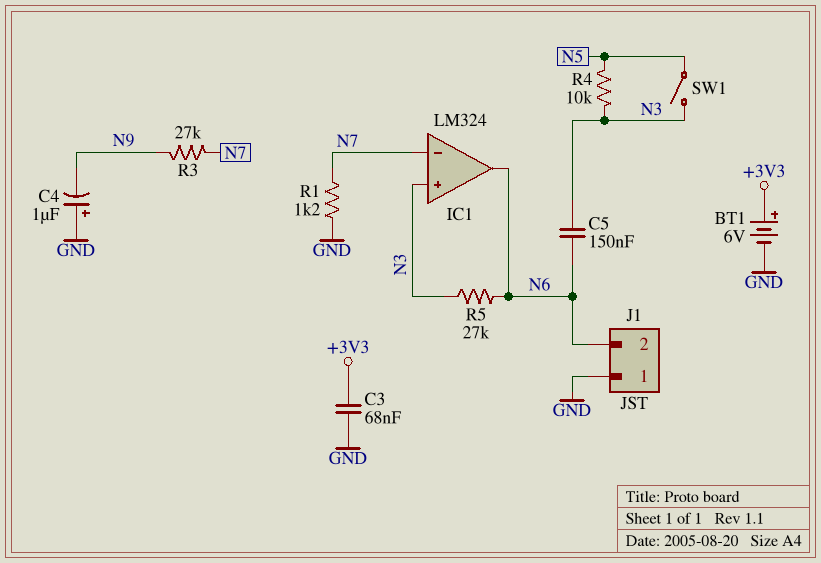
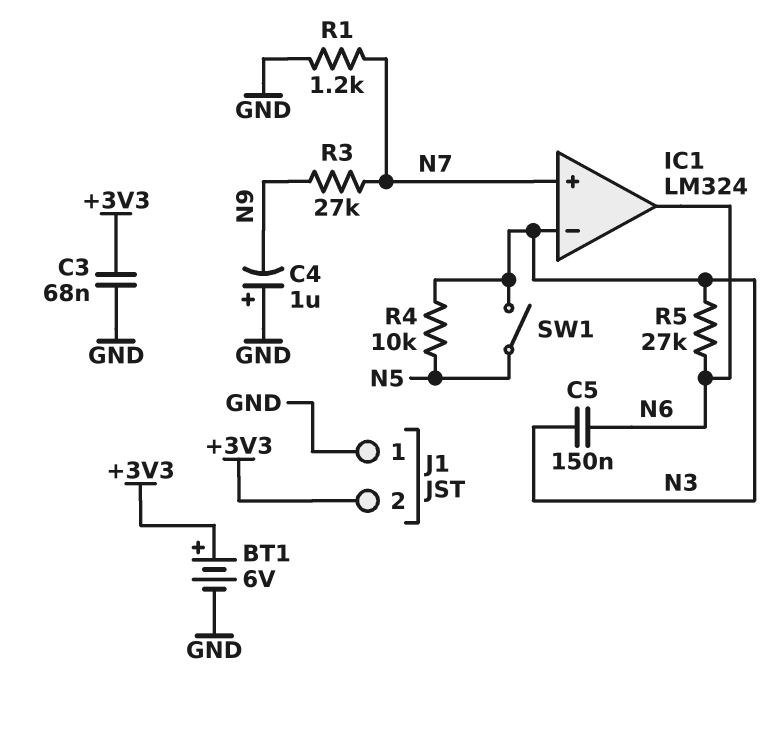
IC1 pin in+: N3 -> N7
IC1 pin in-: N7 -> N3
J1 pin 2: N6 -> +3V3

